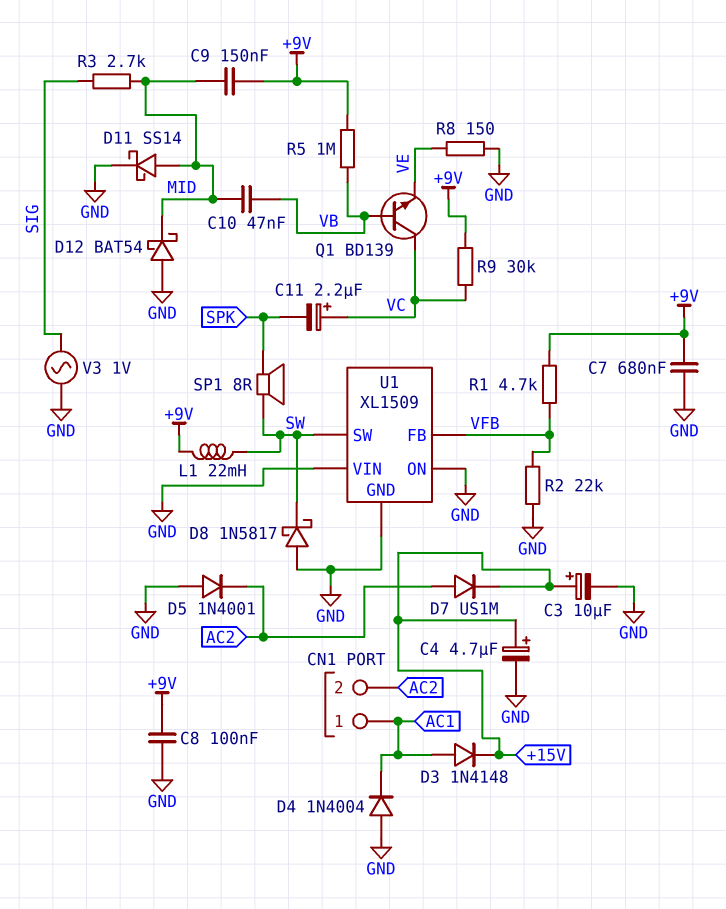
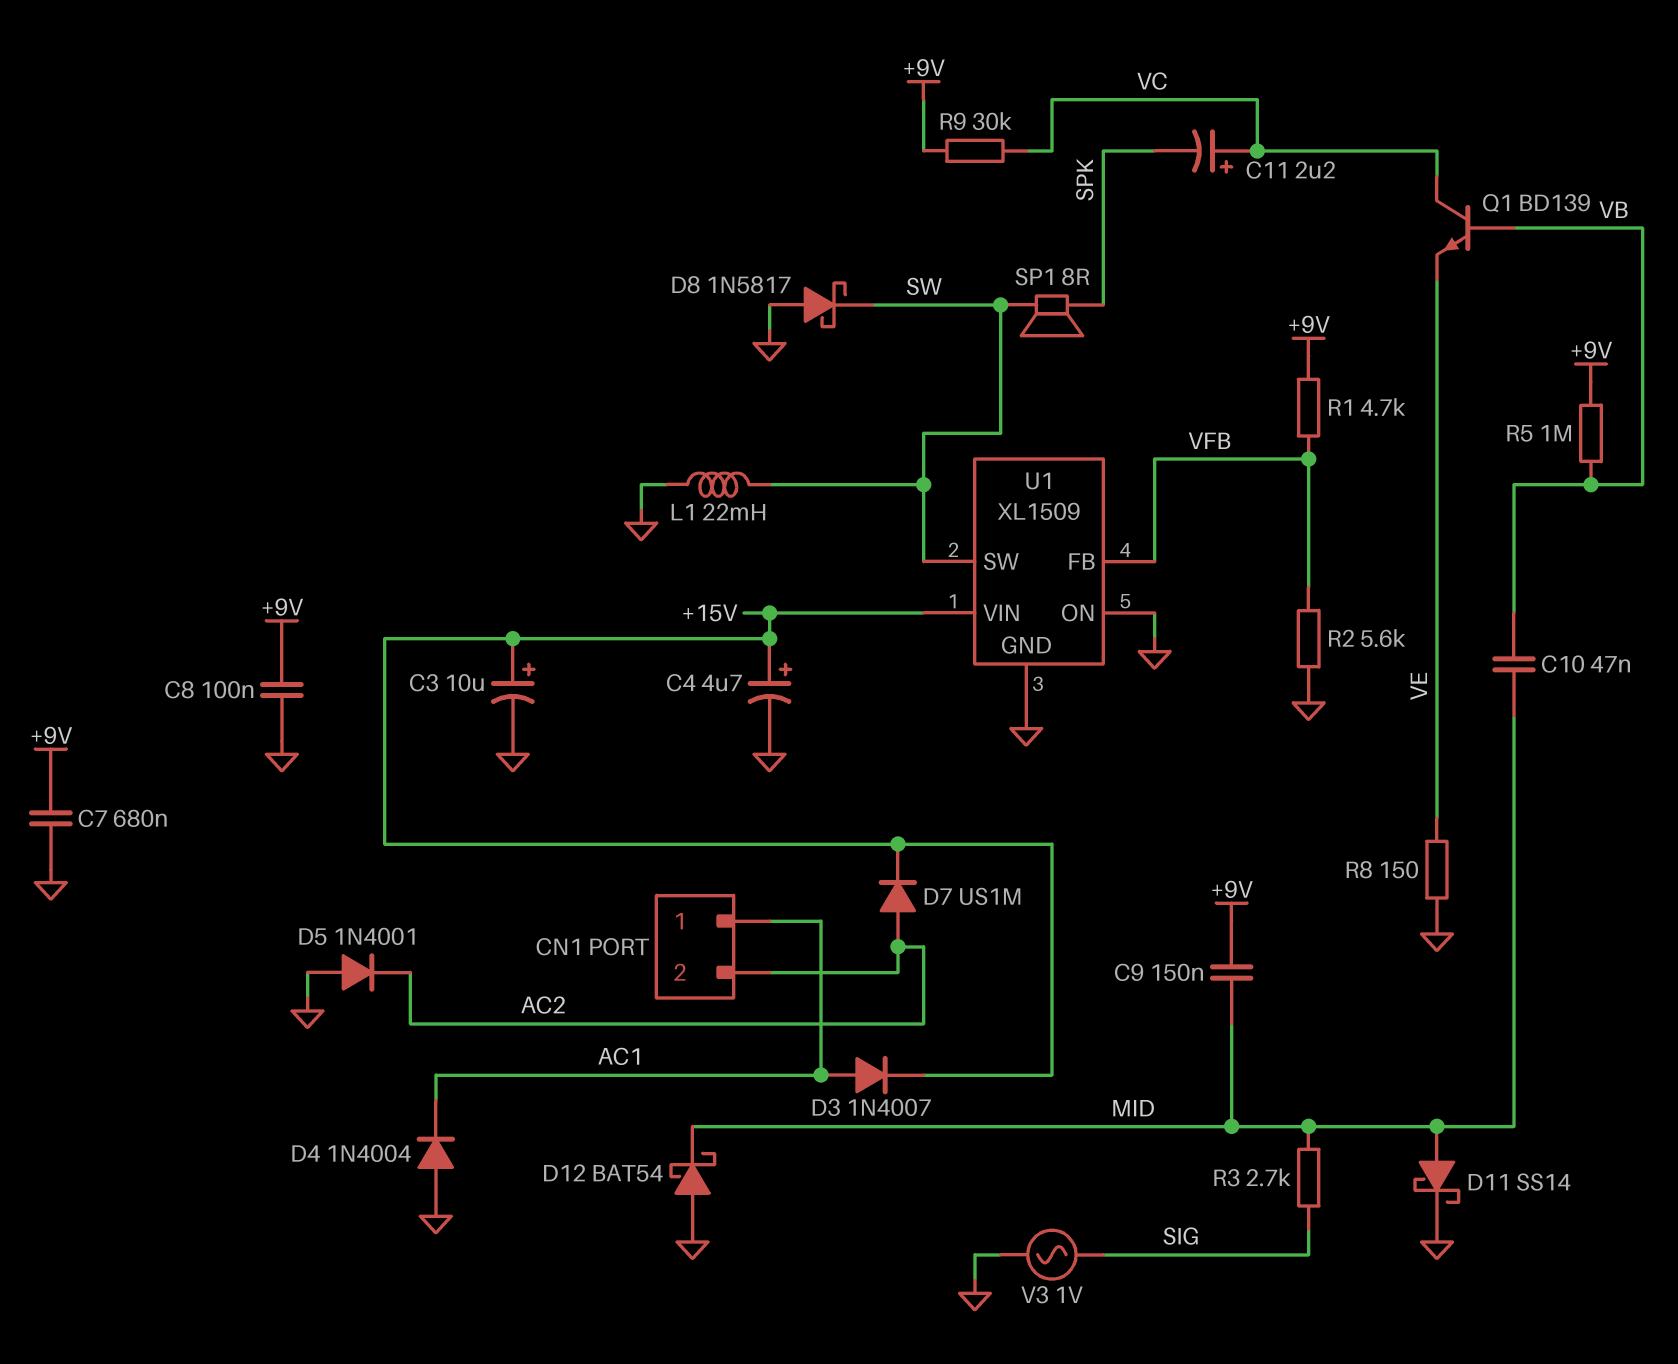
D3: diode 1N4148 (A AC1, K +15V) -> diode 1N4007 (A AC1, K +15V)
L1: 22mH (+9V, SW) -> 22mH (GND, SW)
R2: 22k (GND, VFB) -> 5.6k (GND, VFB)
U1 pin VIN: GND -> +15V

